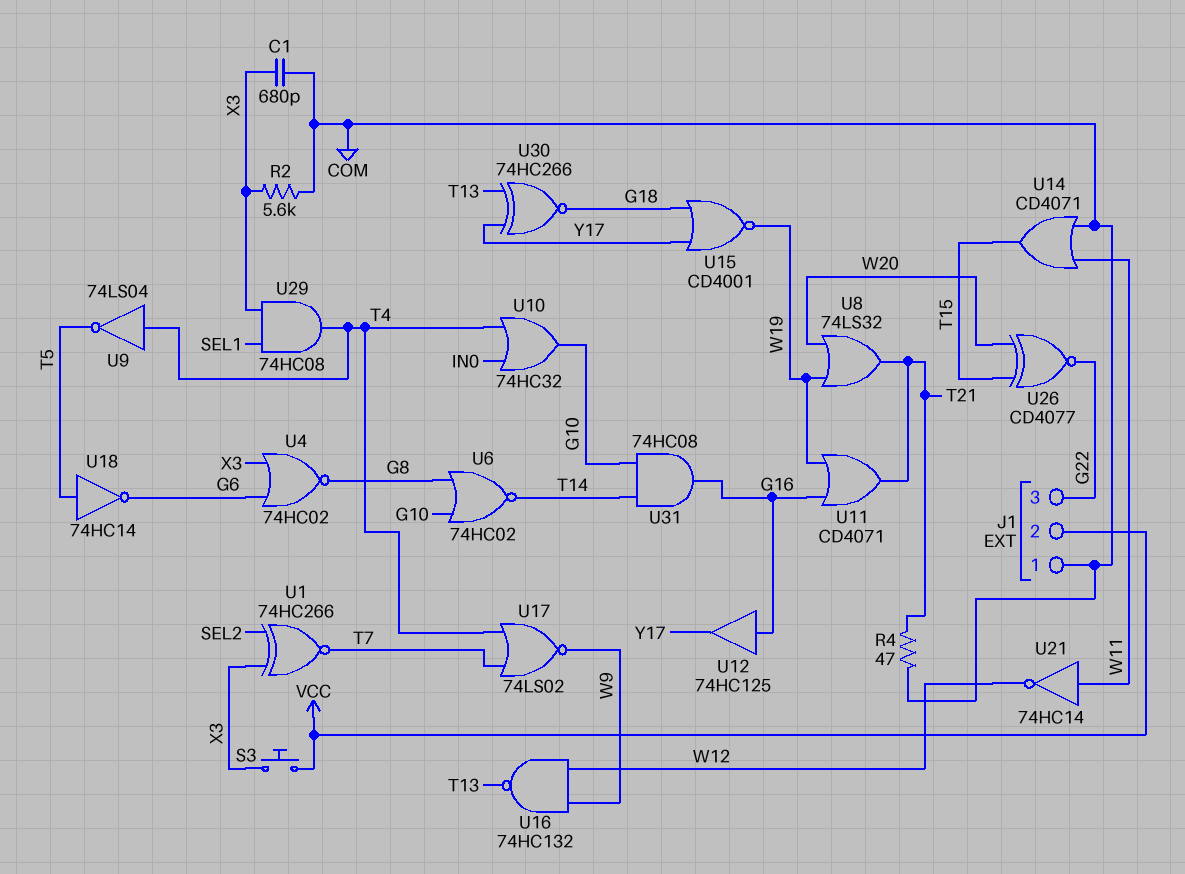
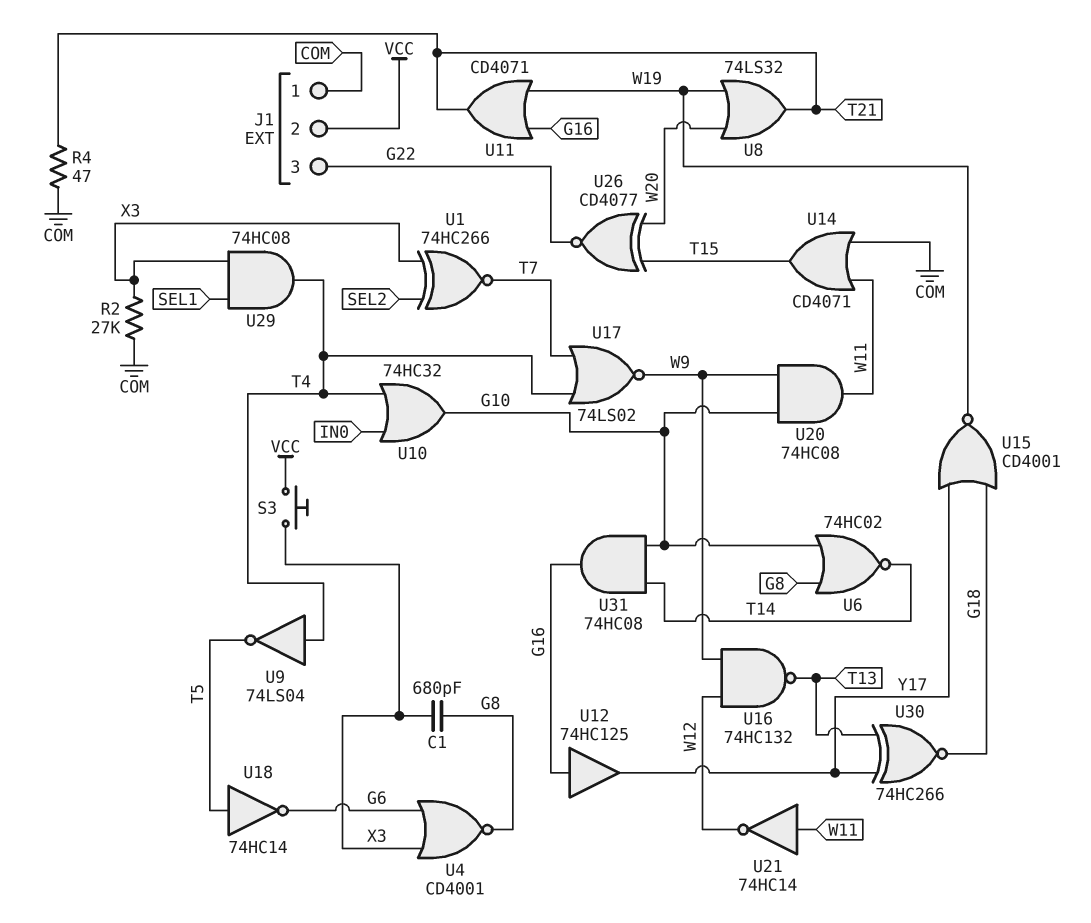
C1: 680pF (COM, X3) -> 680pF (G8, X3)
R2: 5.6k (COM, X3) -> 27k (COM, X3)
U4: NOR 74HC02 (in G6, in X3, out G8) -> NOR CD4001 (in G6, in X3, out G8)
U20: none -> AND 74HC08 (in G10, in W9, out W11)

